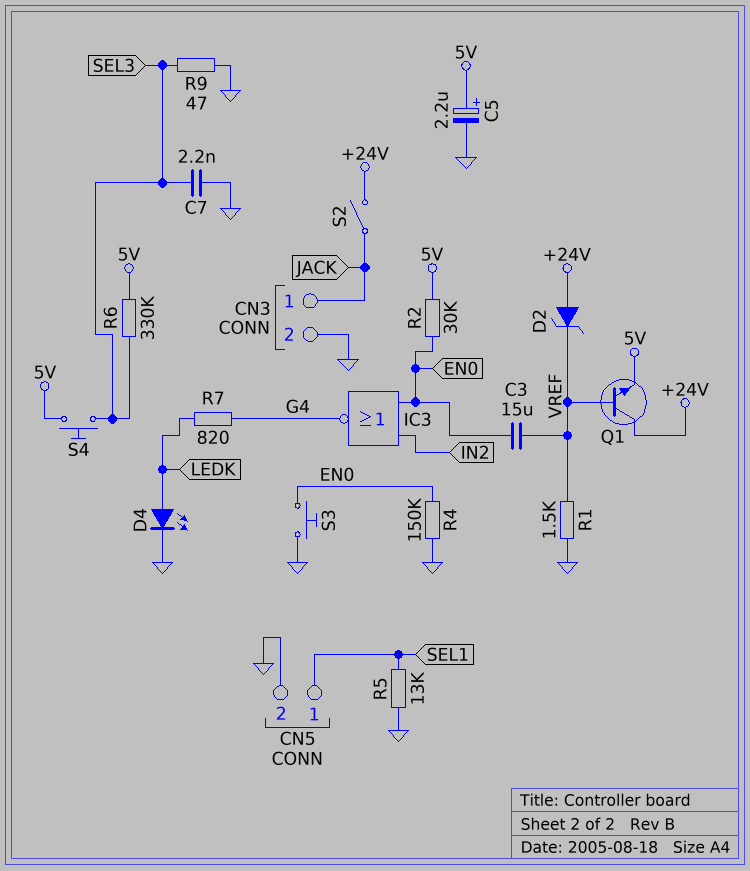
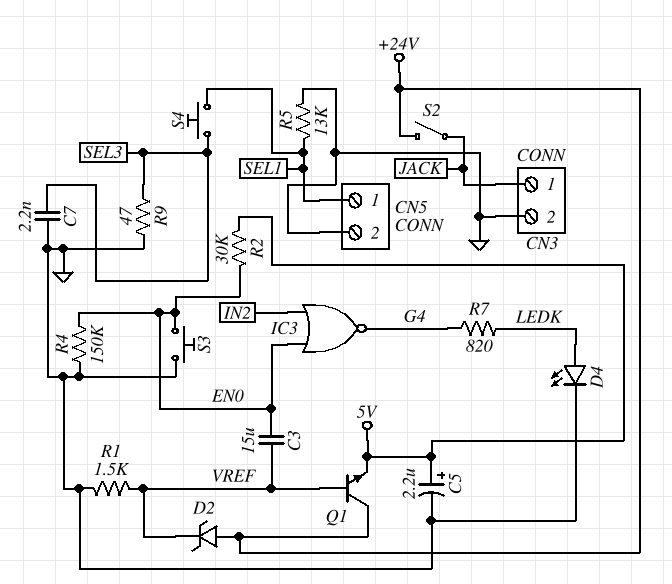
R6: 330k (5V, SEL3) -> none
S4: button (5V, SEL3) -> button (SEL1, SEL3)

